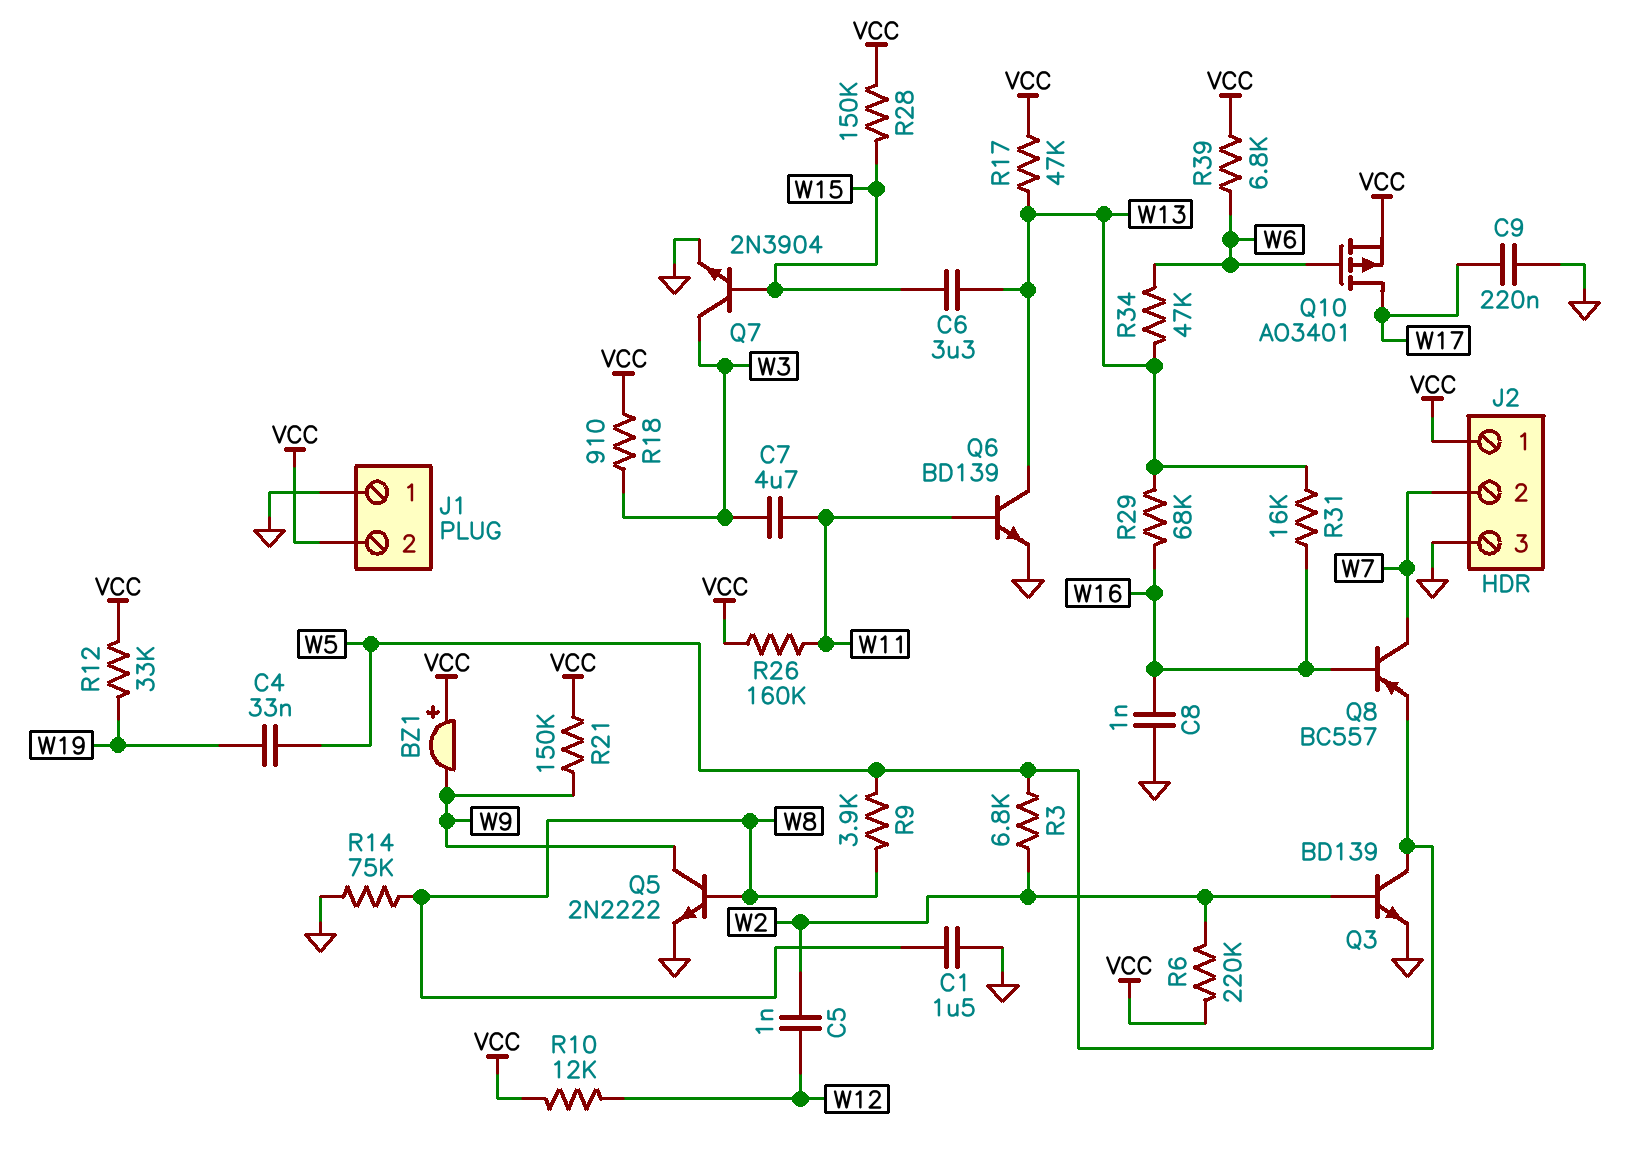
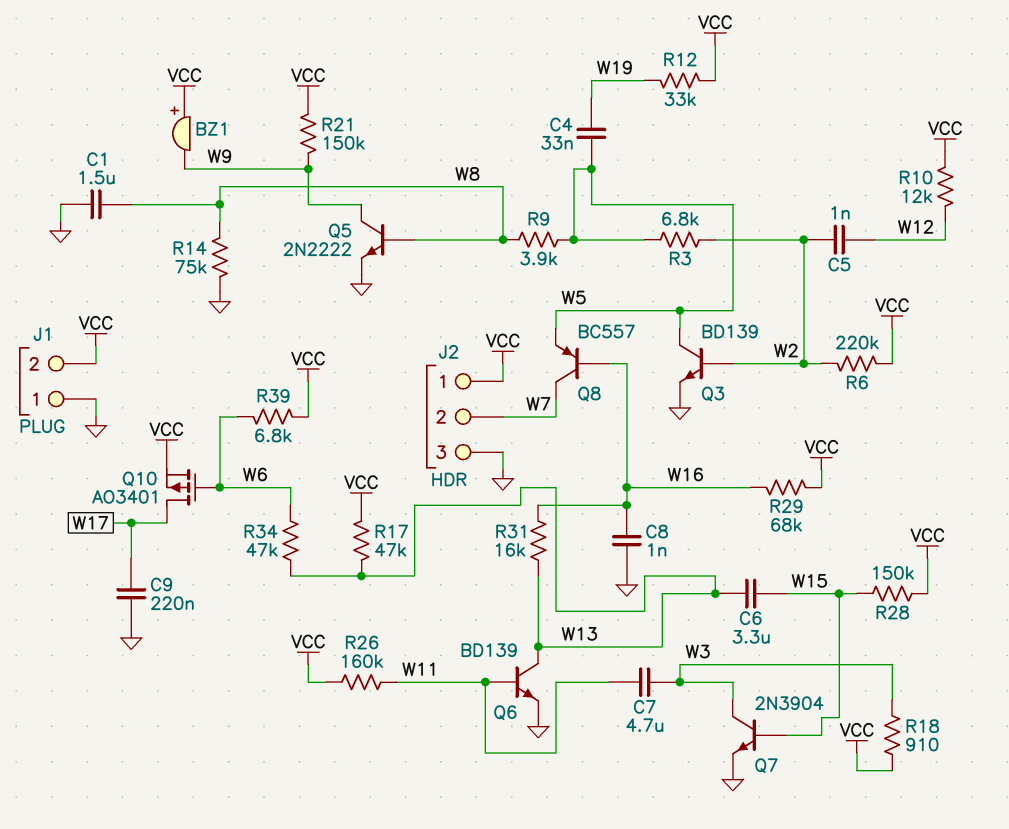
R29: 68k (W13, W16) -> 68k (VCC, W16)

